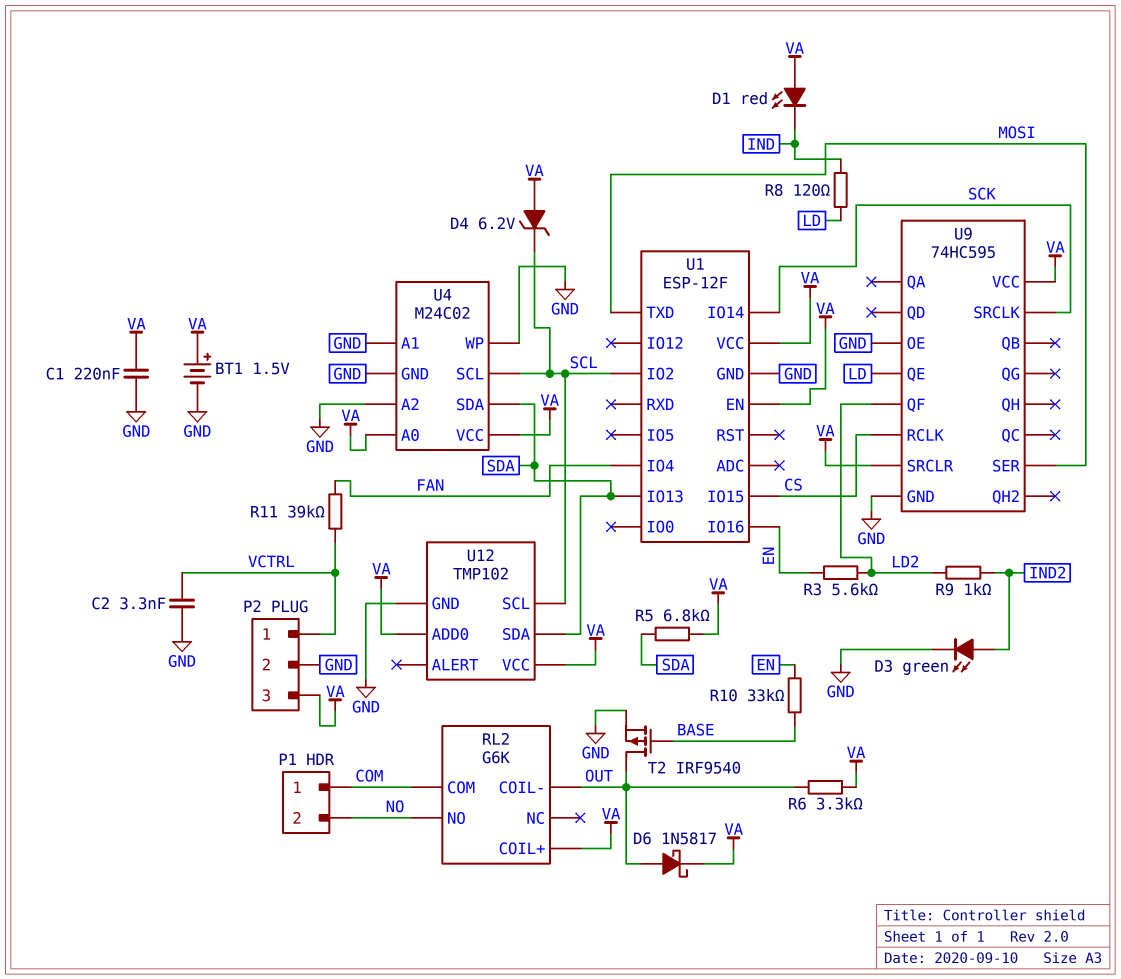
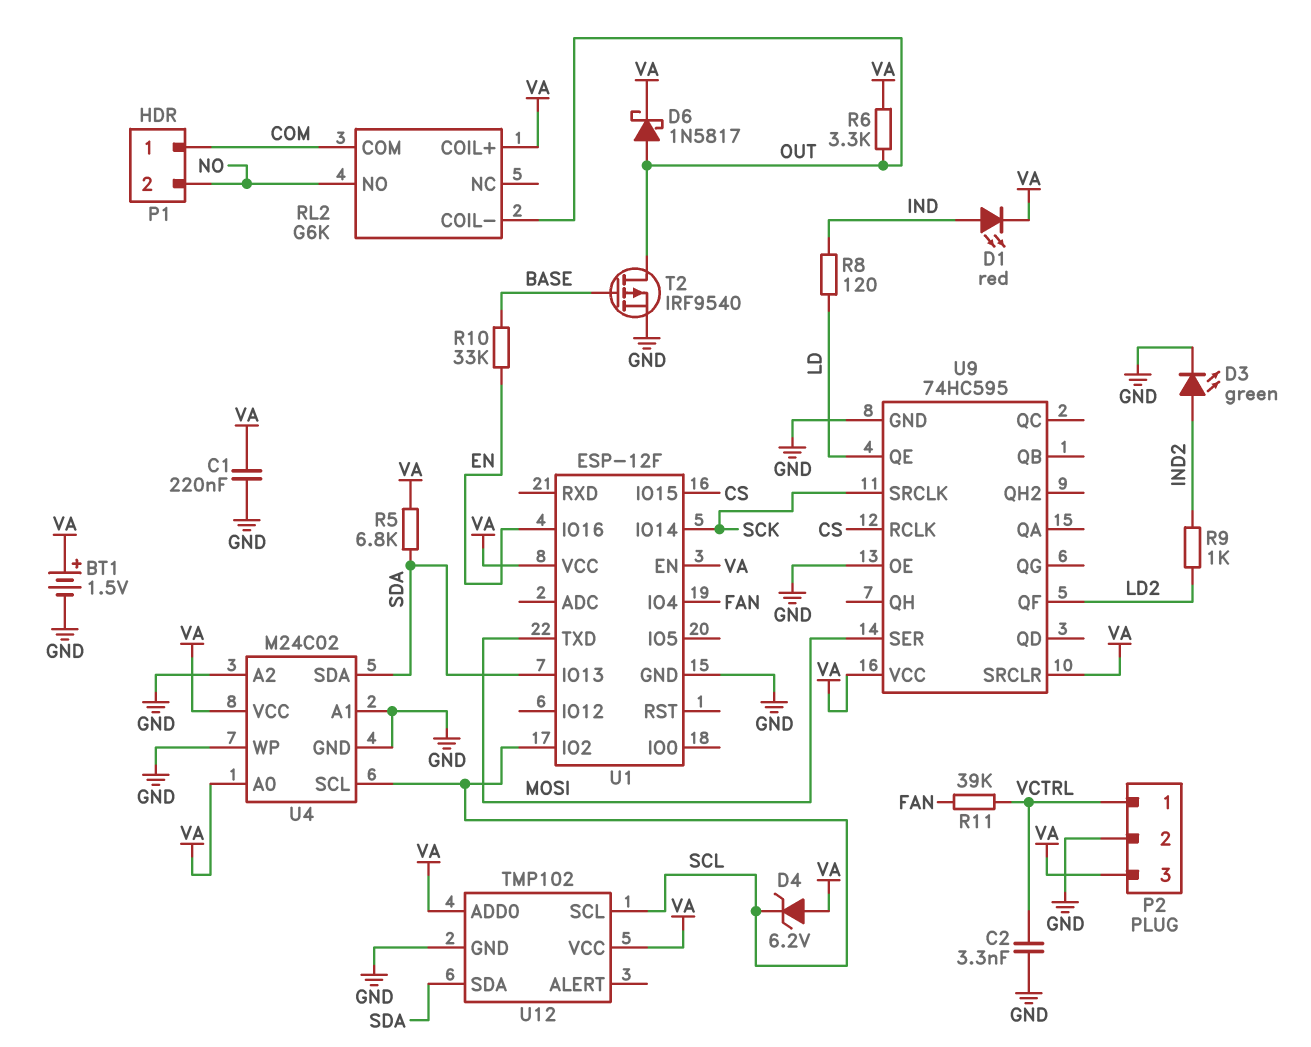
D1: LED red (A VA, K IND) -> LED red (A IND, K VA)
R3: 5.6k (EN, LD2) -> none

